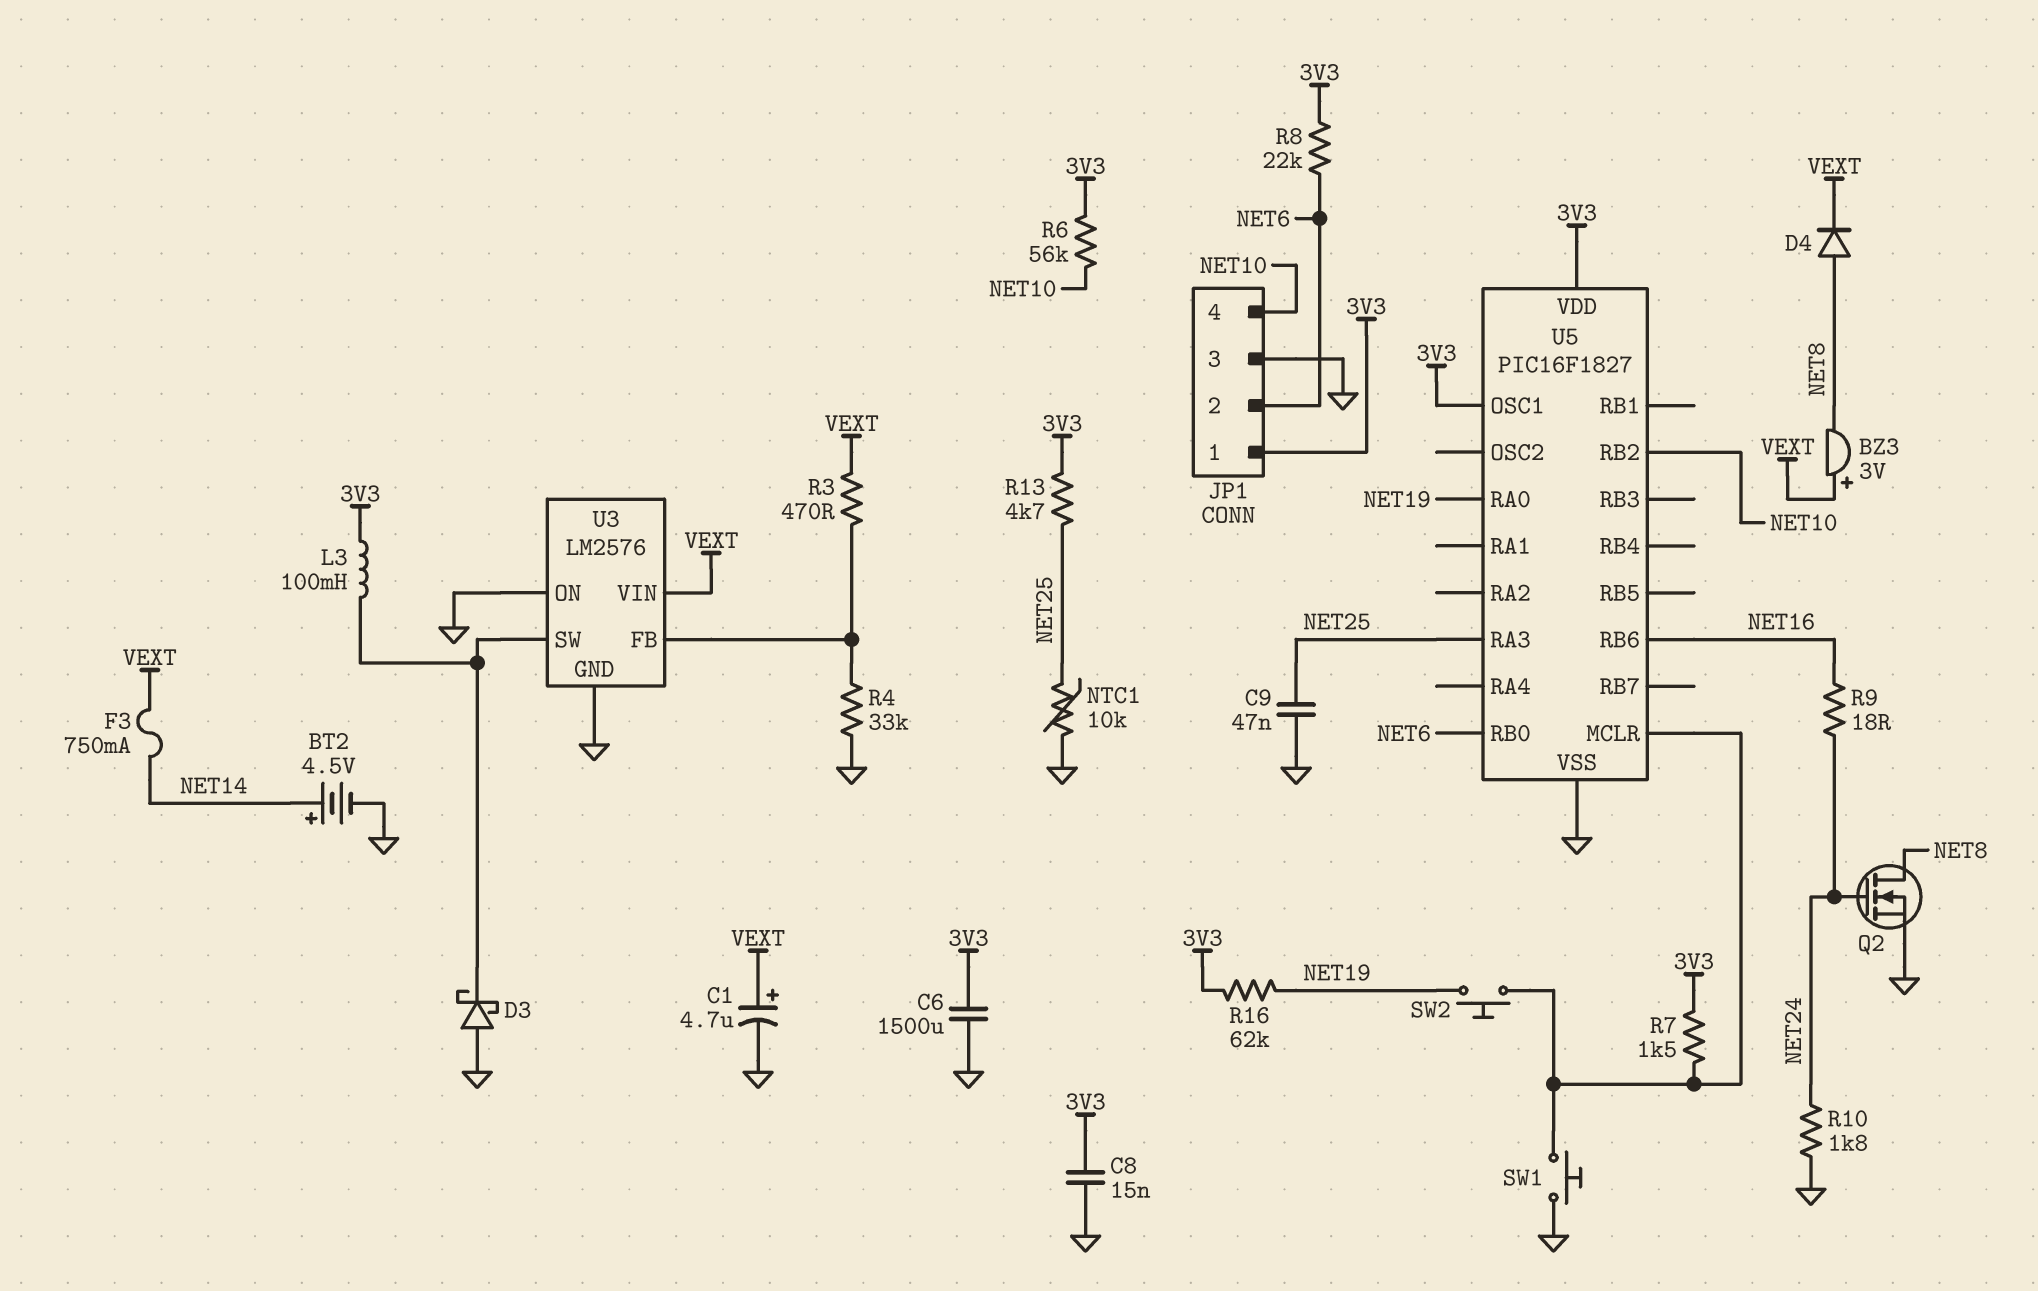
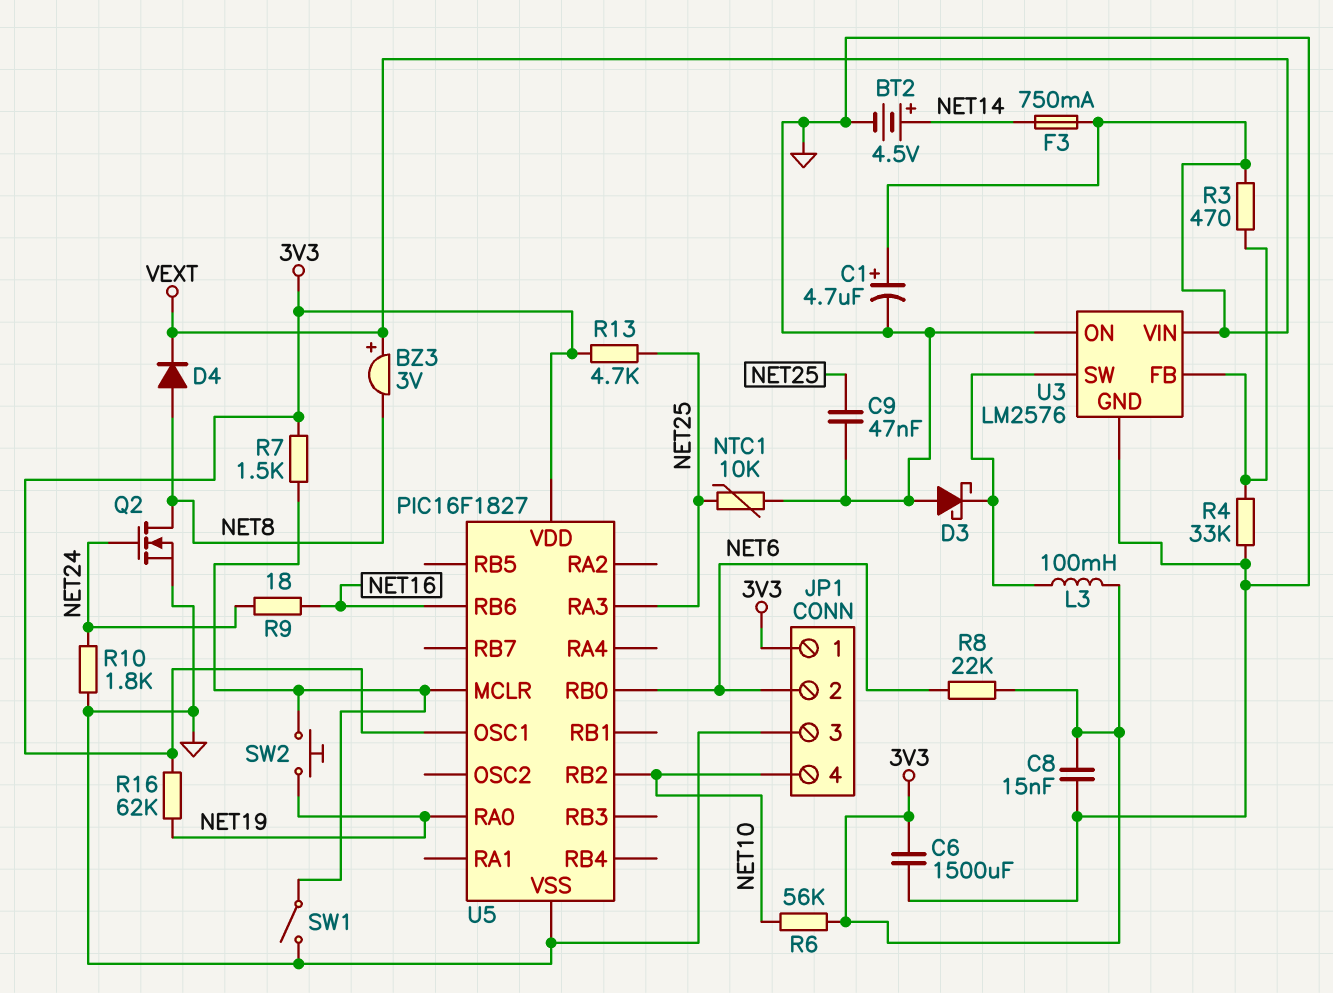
SW1: button (GND, U5/MCLR) -> switch (GND, U5/MCLR)

